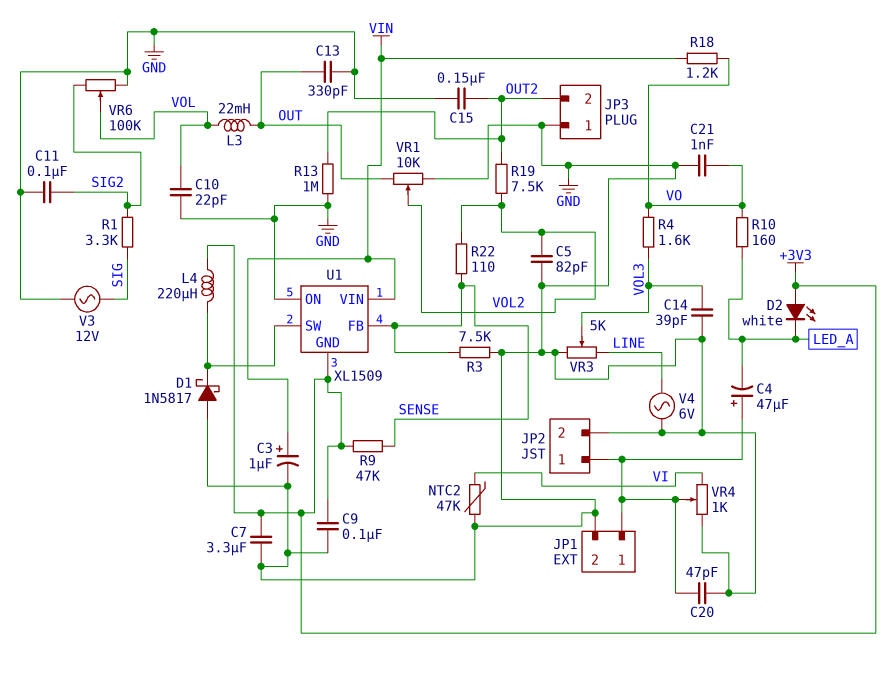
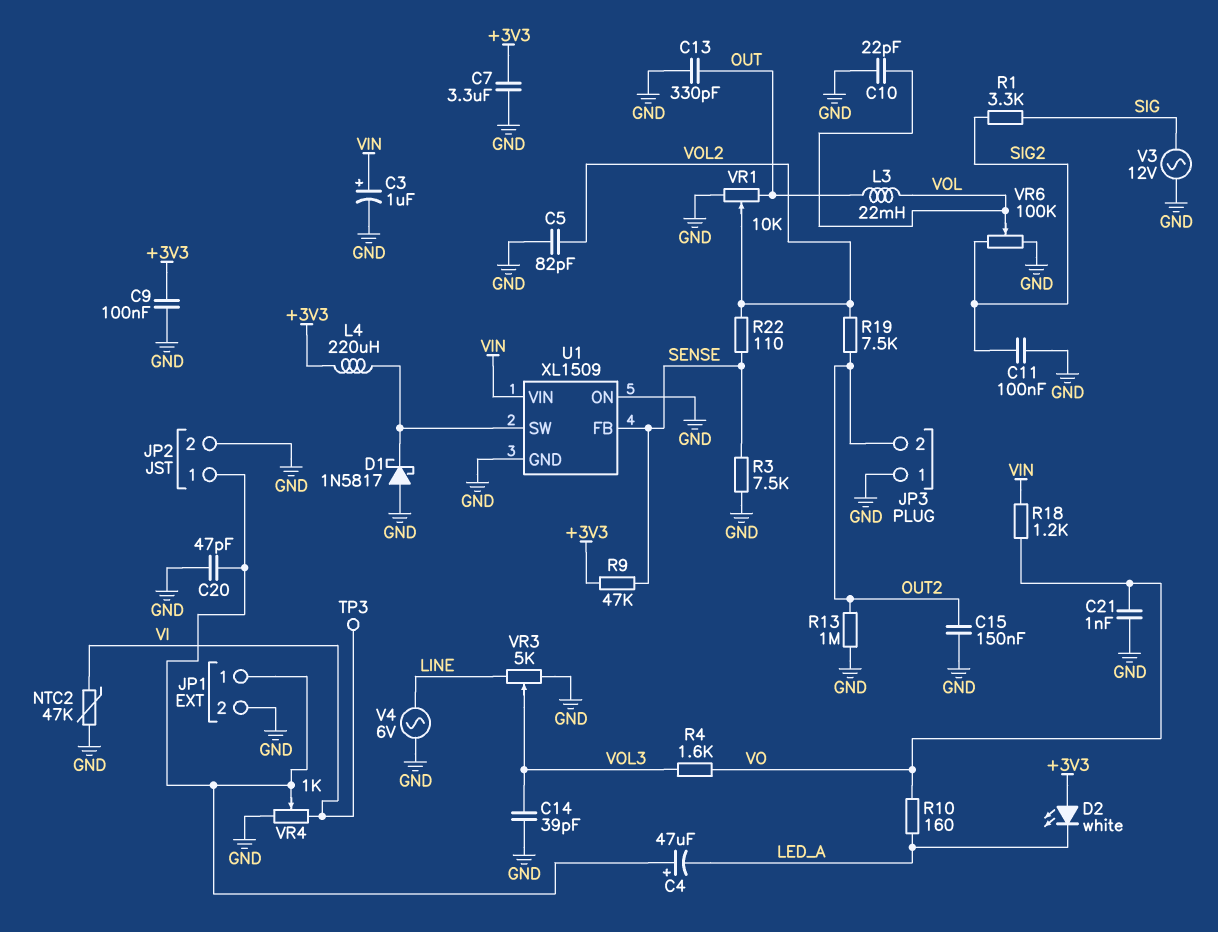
TP3: none -> test point (VI)
U1 pin GND: +3V3 -> GND

